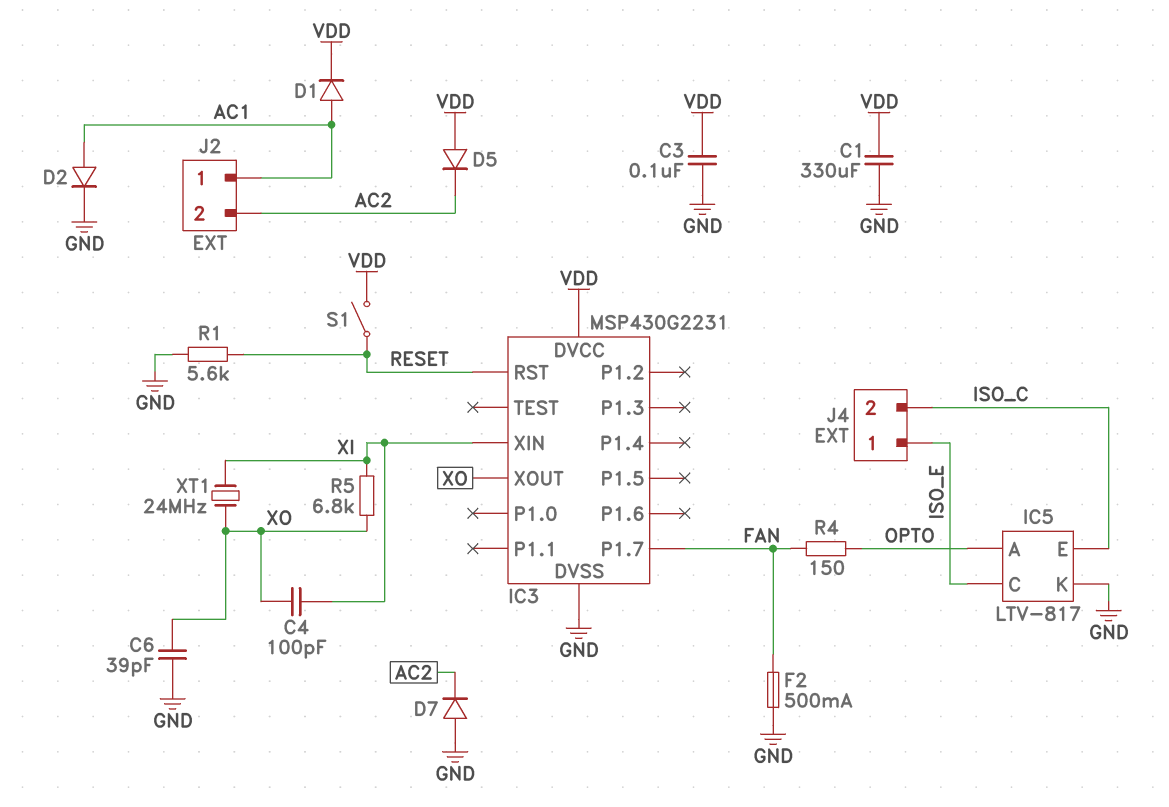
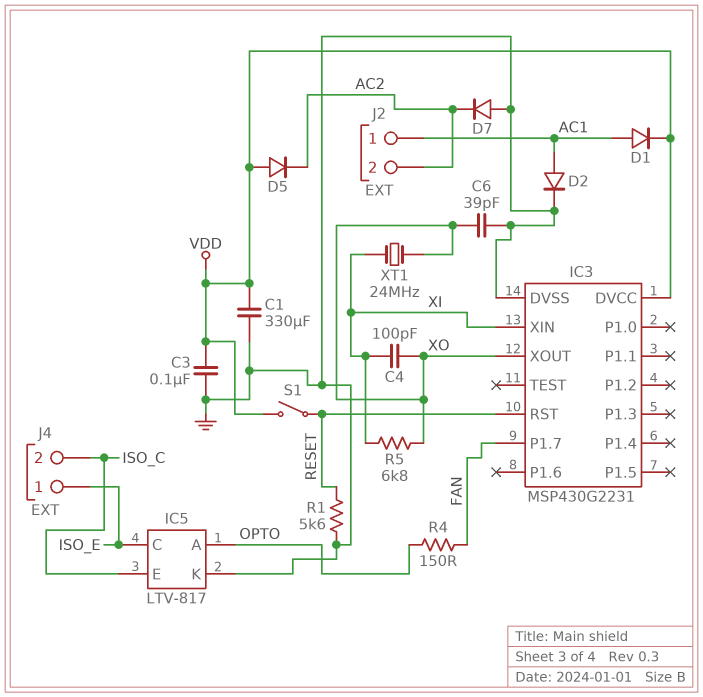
F2: 500mA (FAN, GND) -> none

